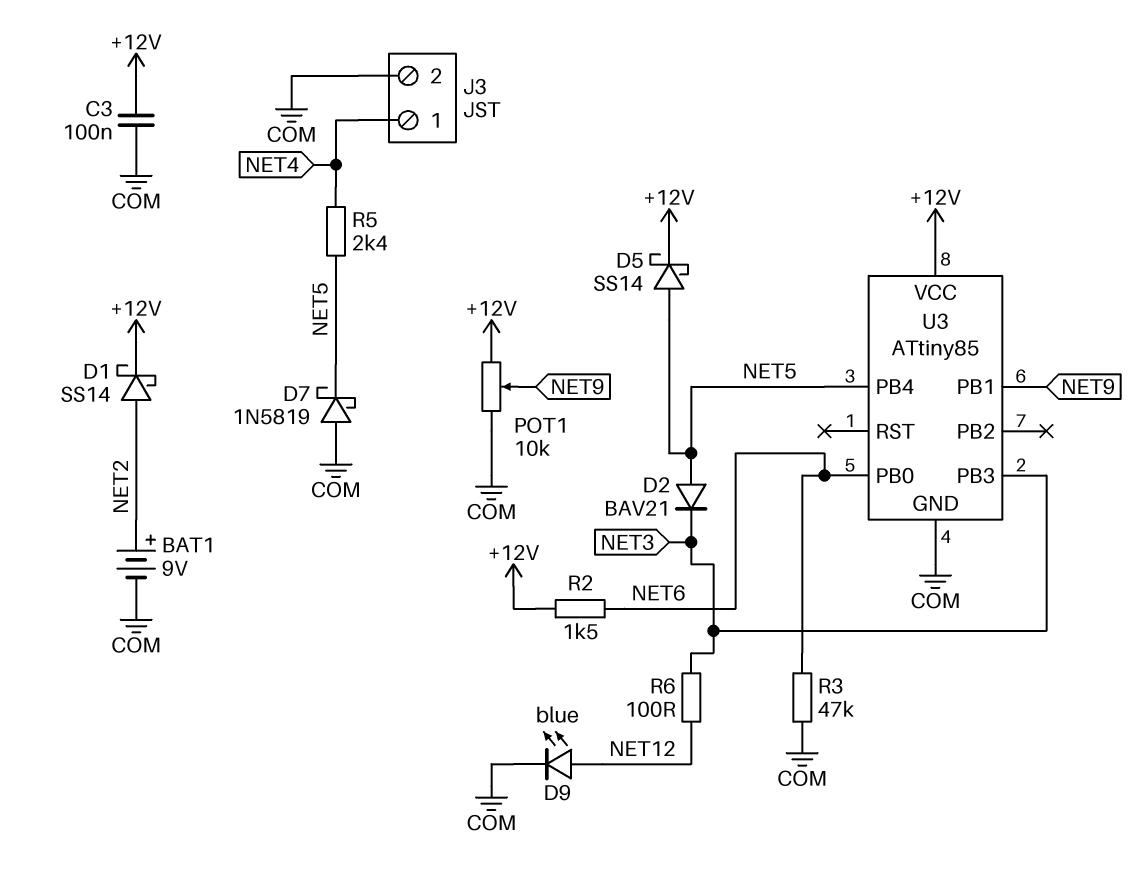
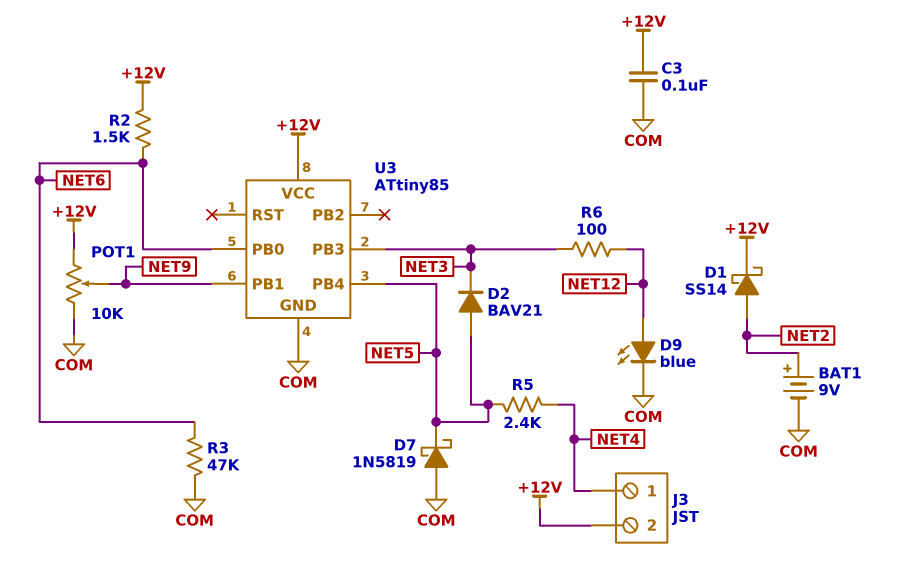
D5: schottky SS14 (A NET5, K +12V) -> none
J3 pin 2: COM -> +12V

